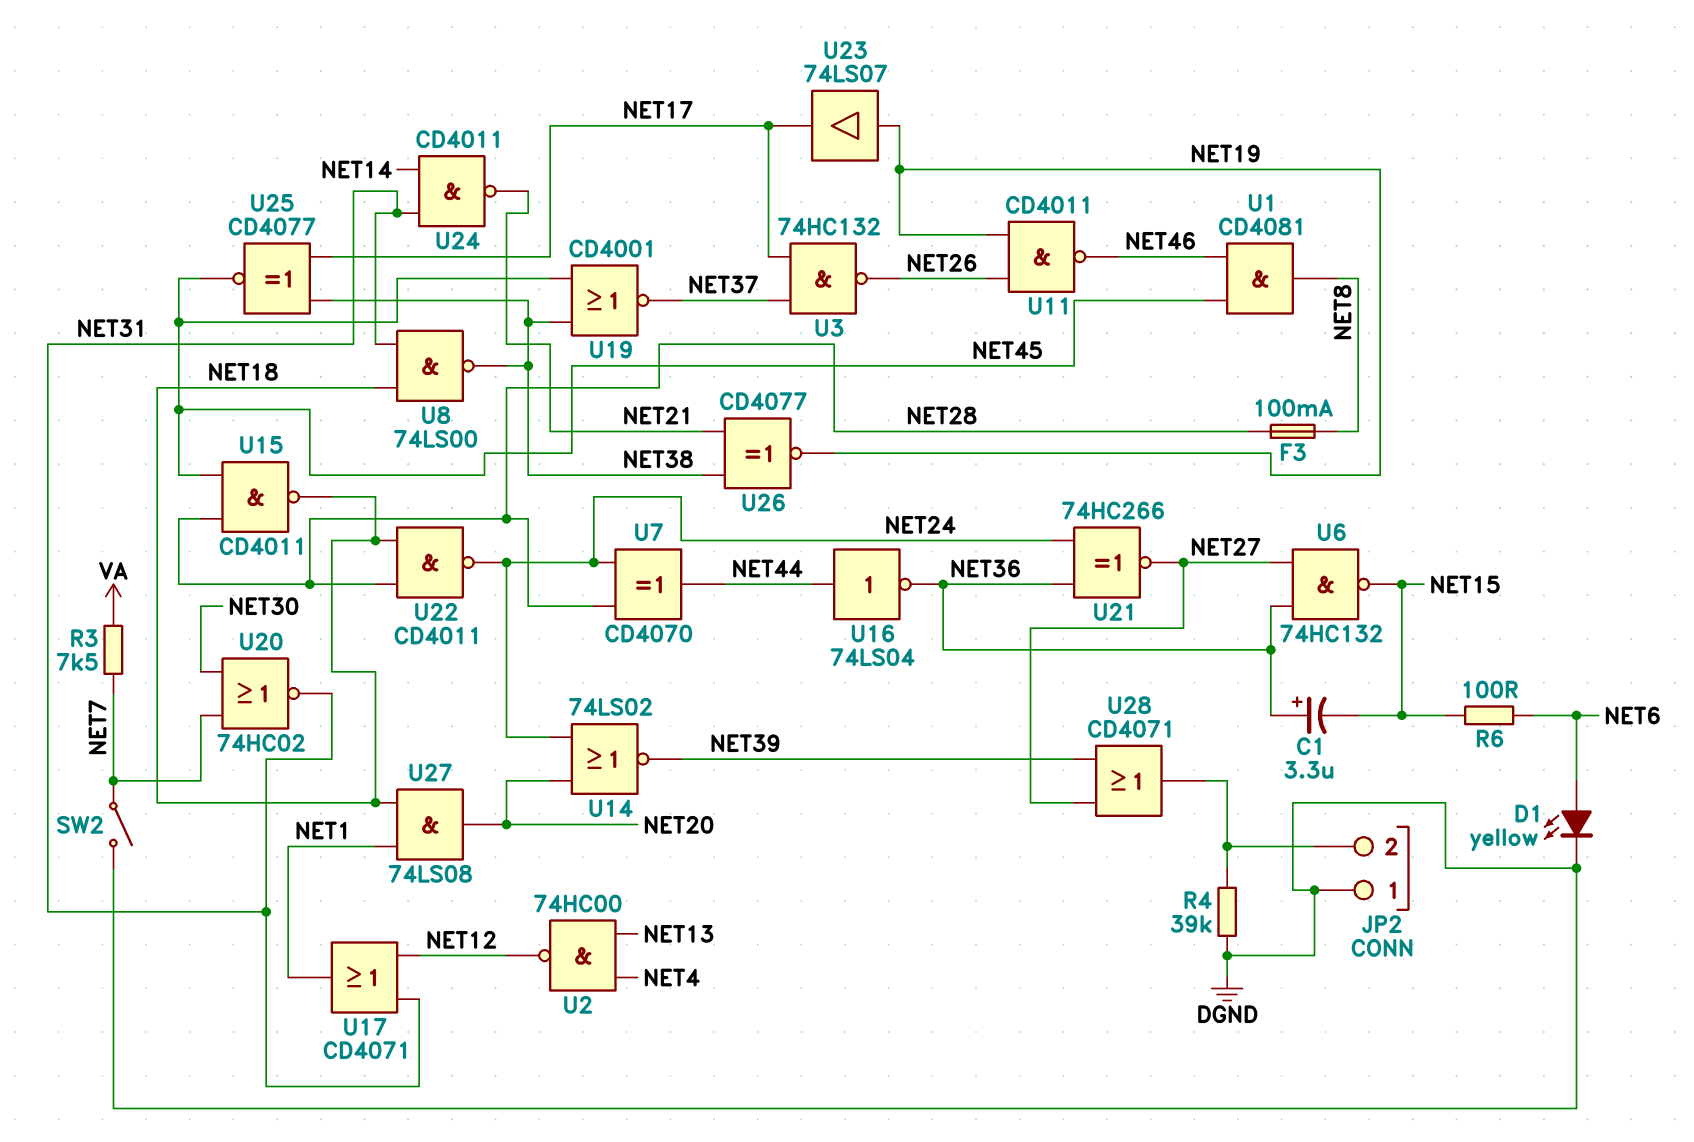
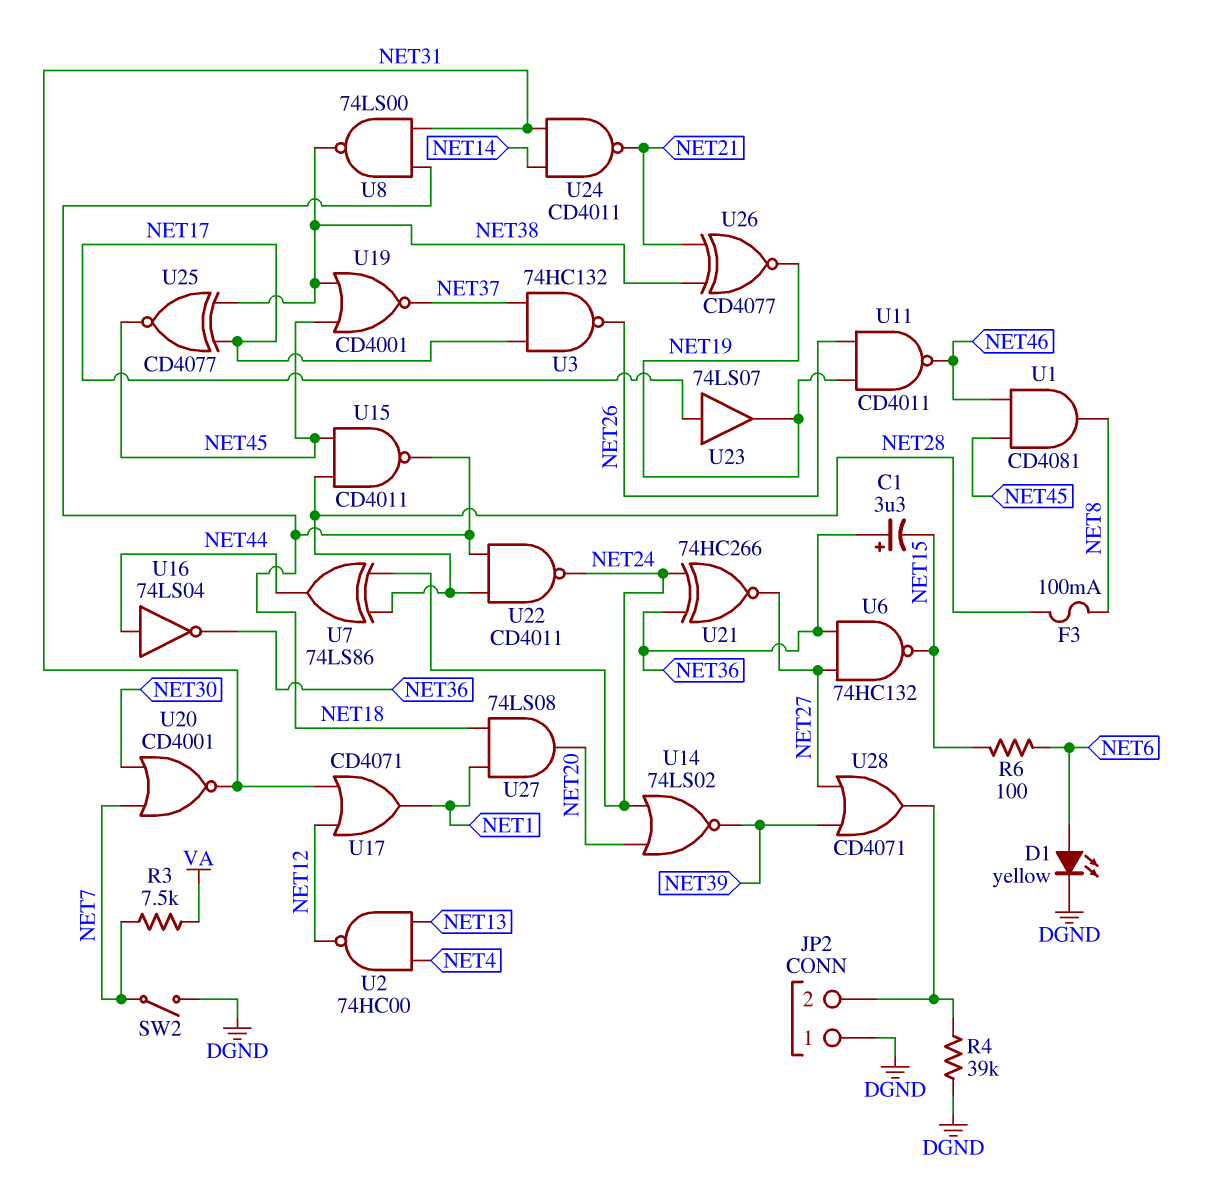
U7: XOR CD4070 (in NET24, in NET28, out NET44) -> XOR 74LS86 (in NET24, in NET28, out NET44)
U20: NOR 74HC02 (in NET7, in NET30, out NET31) -> NOR CD4001 (in NET7, in NET30, out NET31)
U23: buffer 74LS07 (in NET19, out NET17) -> buffer 74LS07 (in NET17, out NET19)

